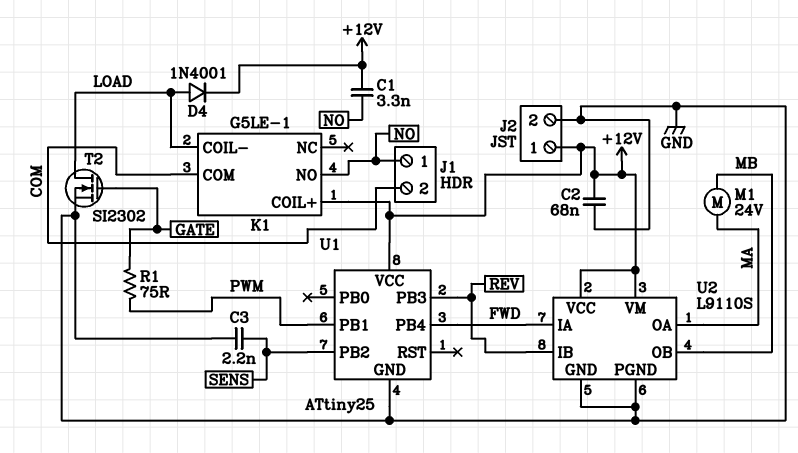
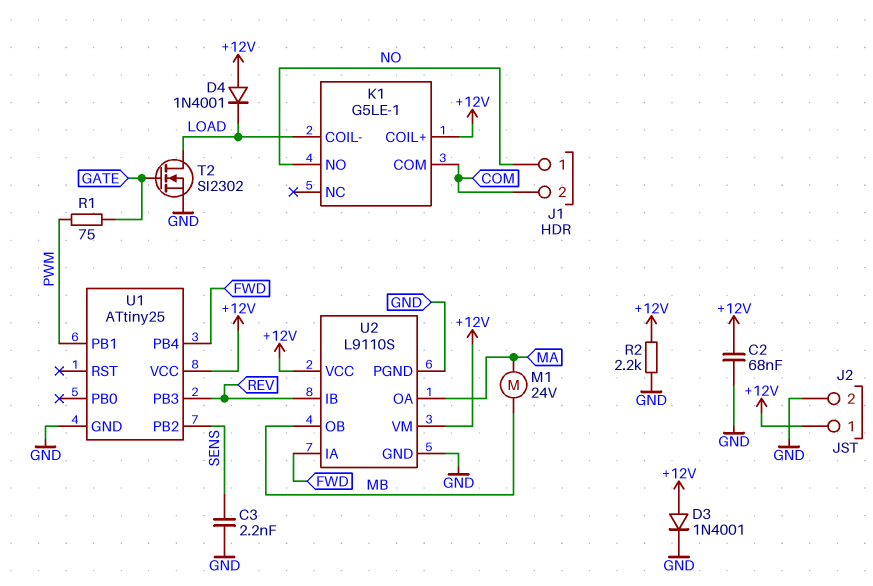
C1: 3.3nF (+12V, NO) -> none
D3: none -> diode 1N4001 (A +12V, K GND)
D4: diode 1N4001 (A LOAD, K +12V) -> diode 1N4001 (A +12V, K LOAD)
R2: none -> 2.2k (+12V, GND)

